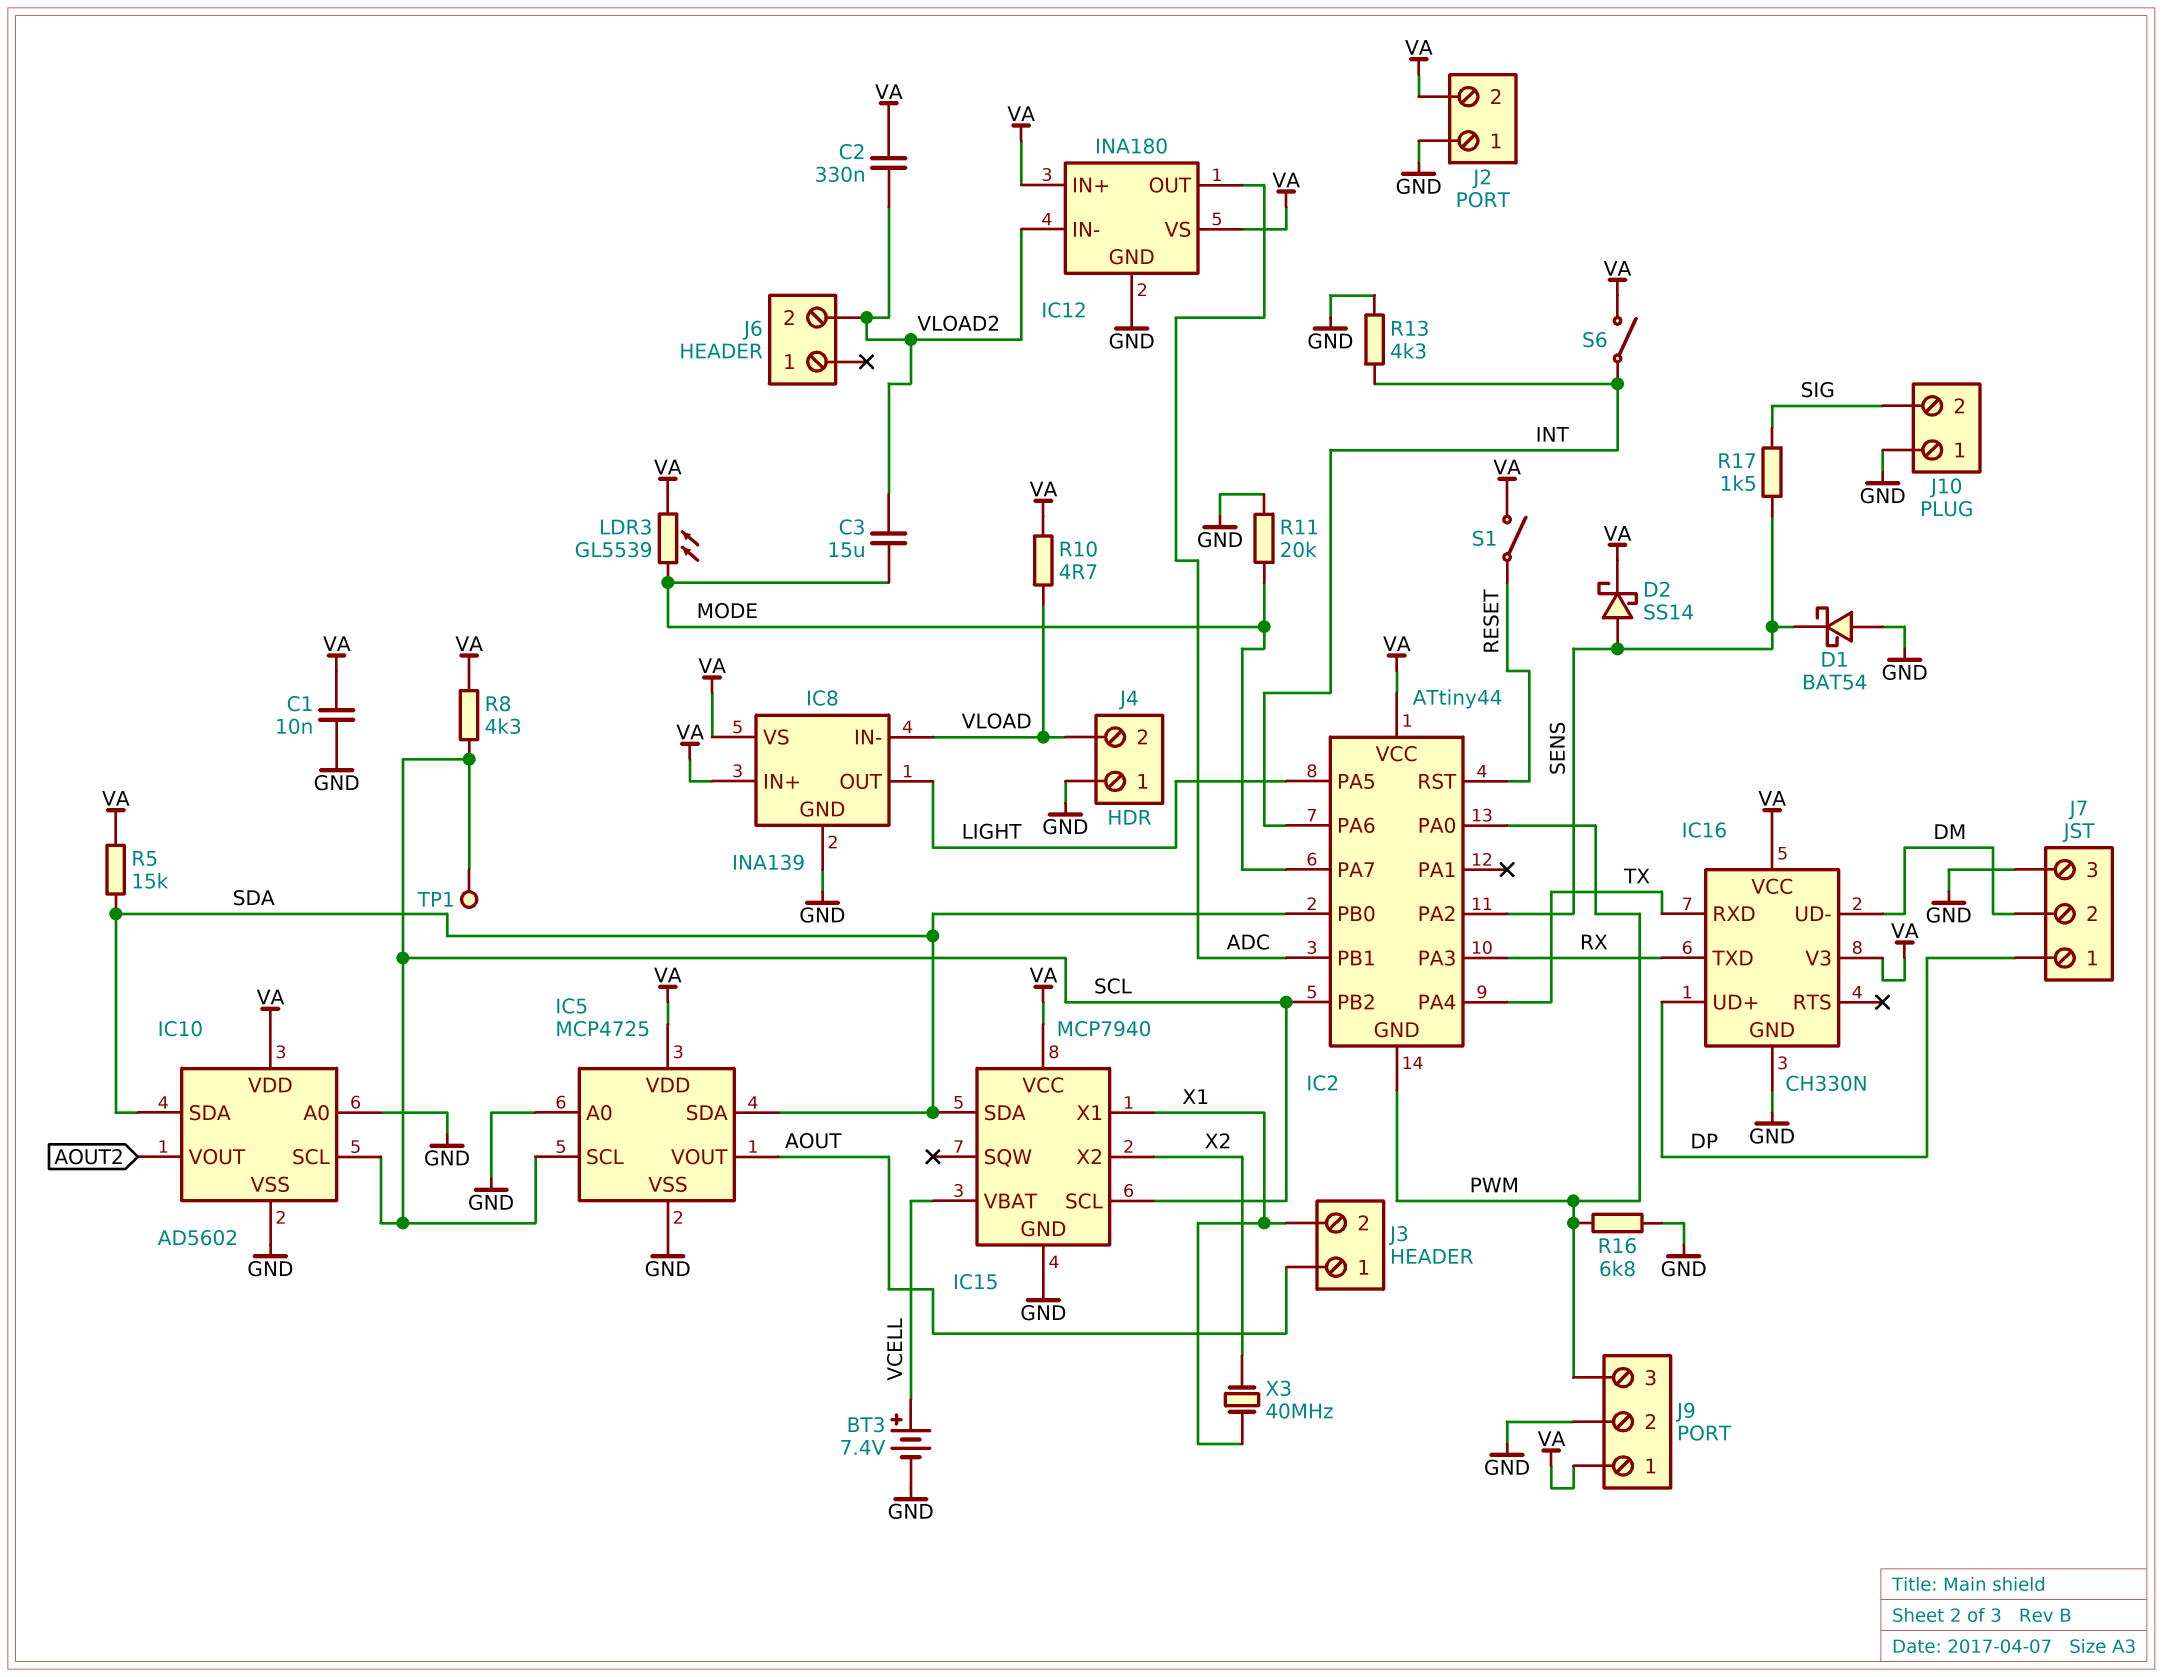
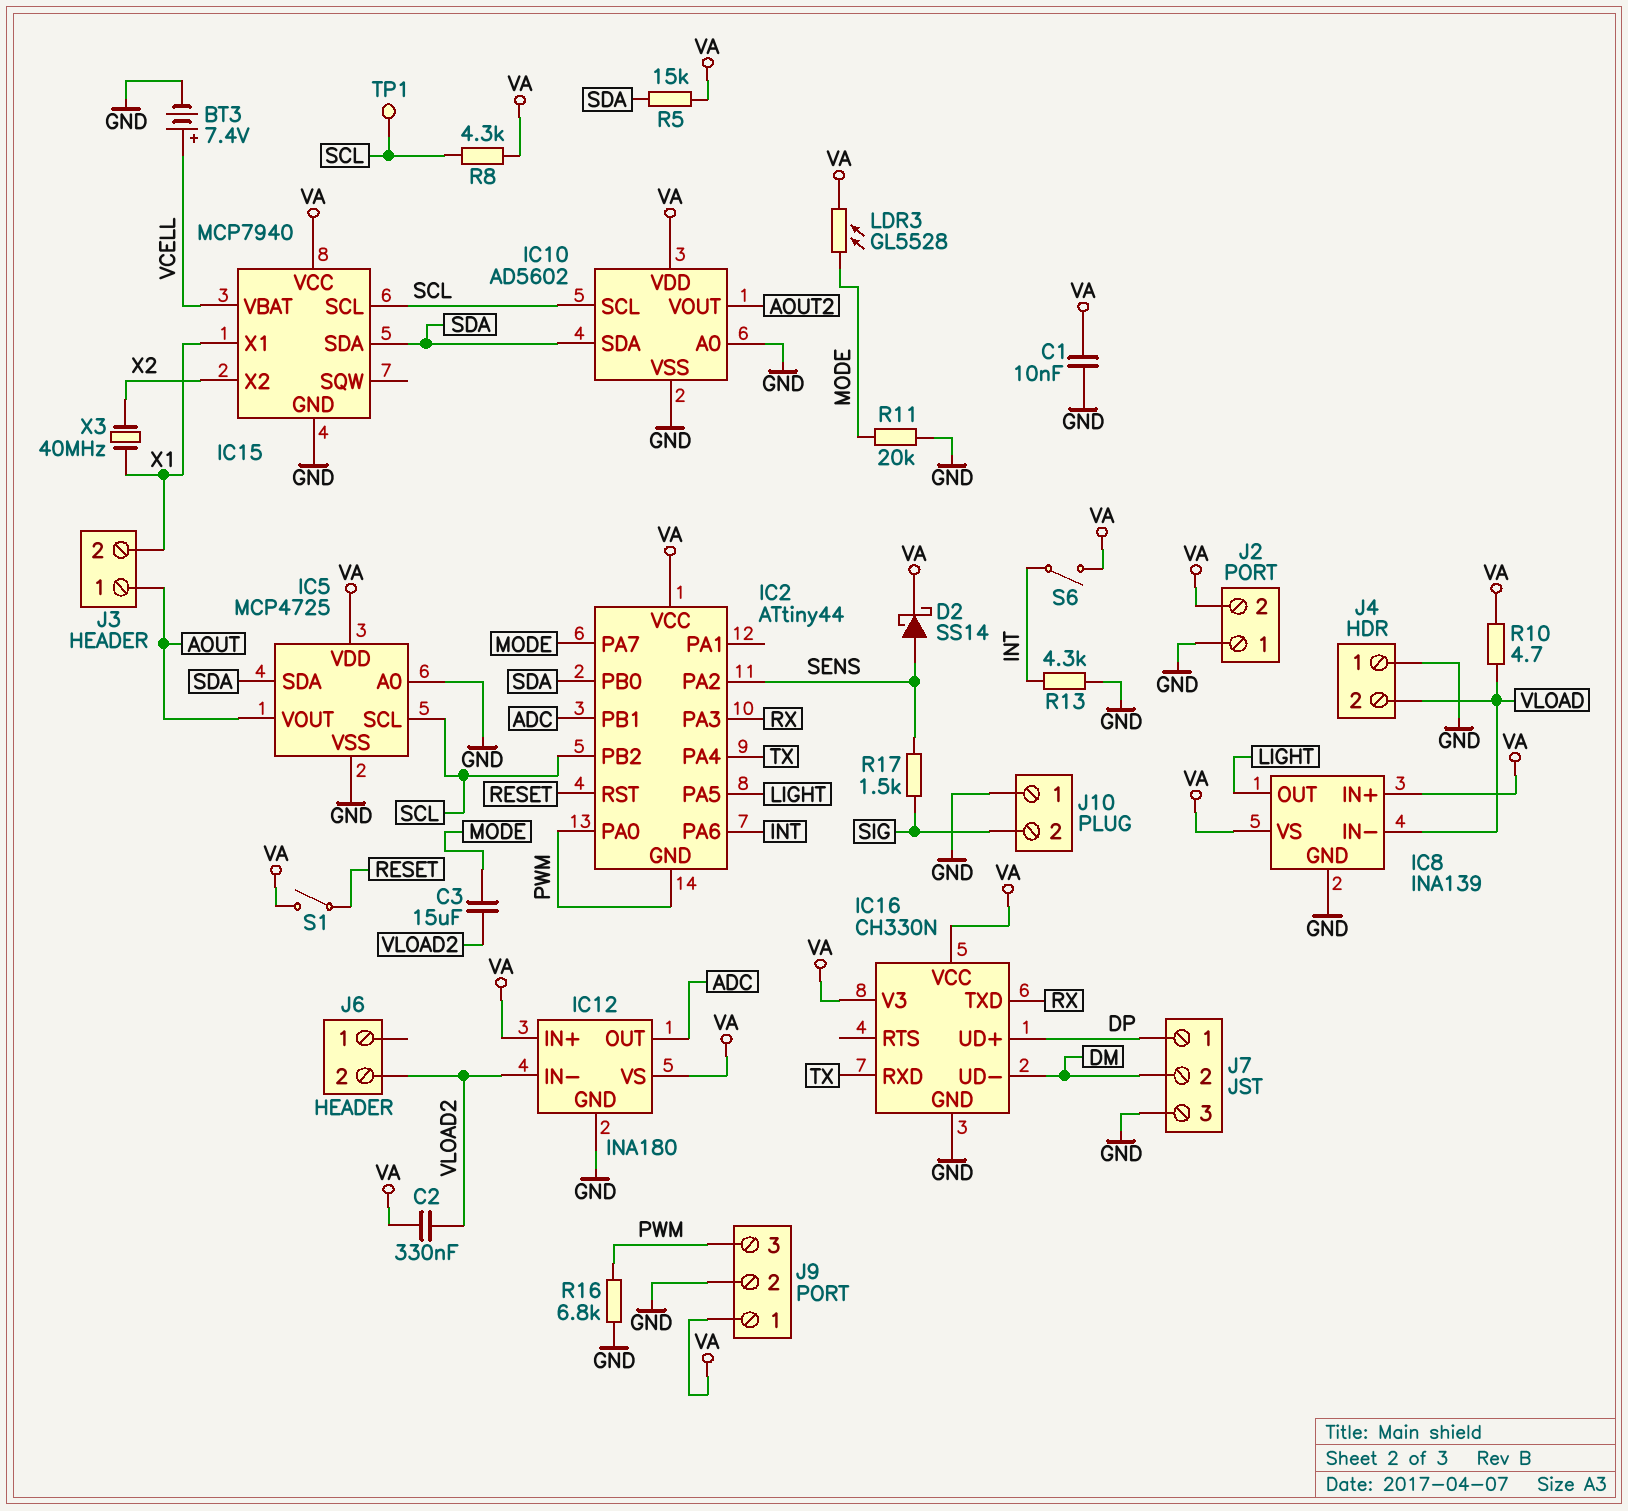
D1: schottky BAT54 (A GND, K SENS) -> none
LDR3: GL5539 (MODE, VA) -> GL5528 (MODE, VA)

